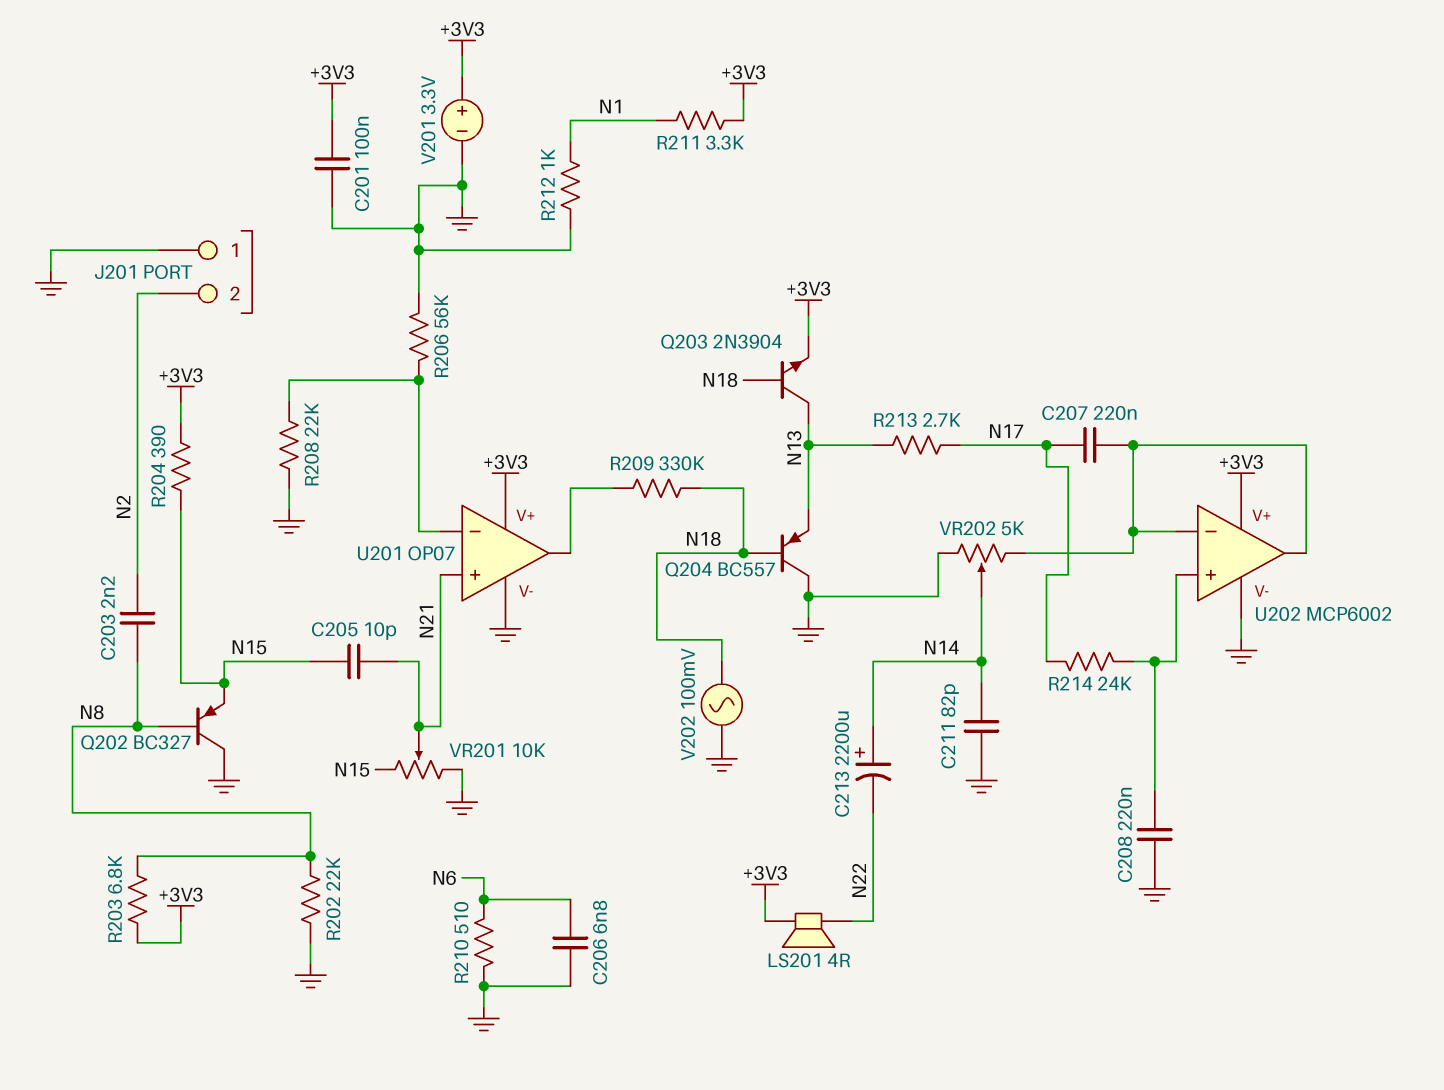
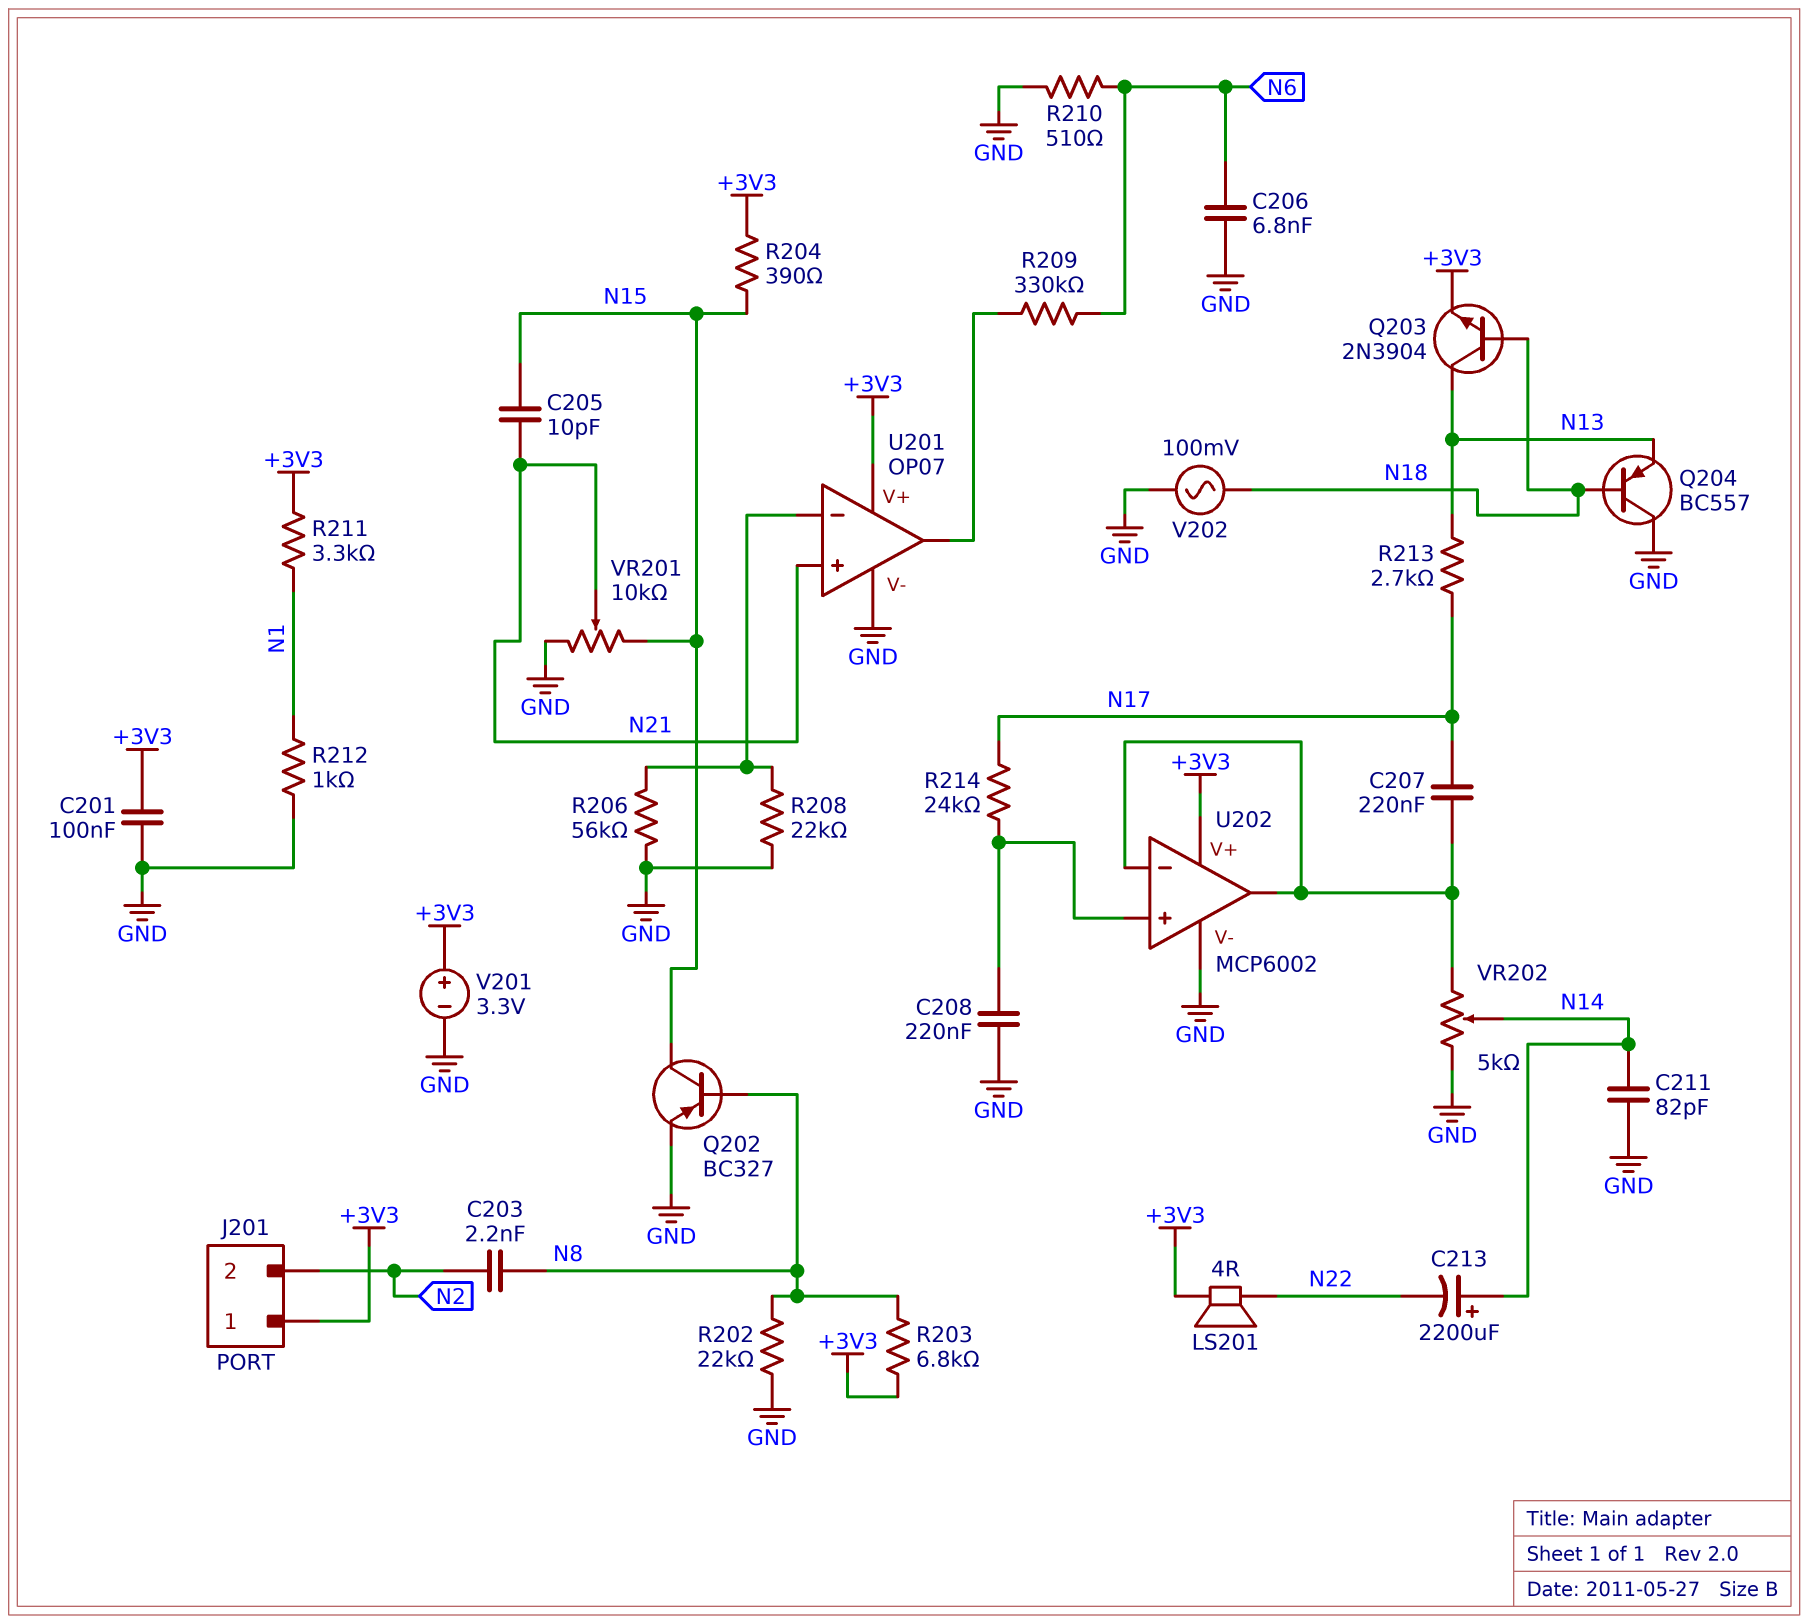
J201 pin 1: GND -> +3V3
Q202: PNP BC327 (B N8, C GND, E N15) -> PNP BC327 (B N8, C N15, E GND)
R209: 330k (N18, U201/out) -> 330k (N6, U201/out)

